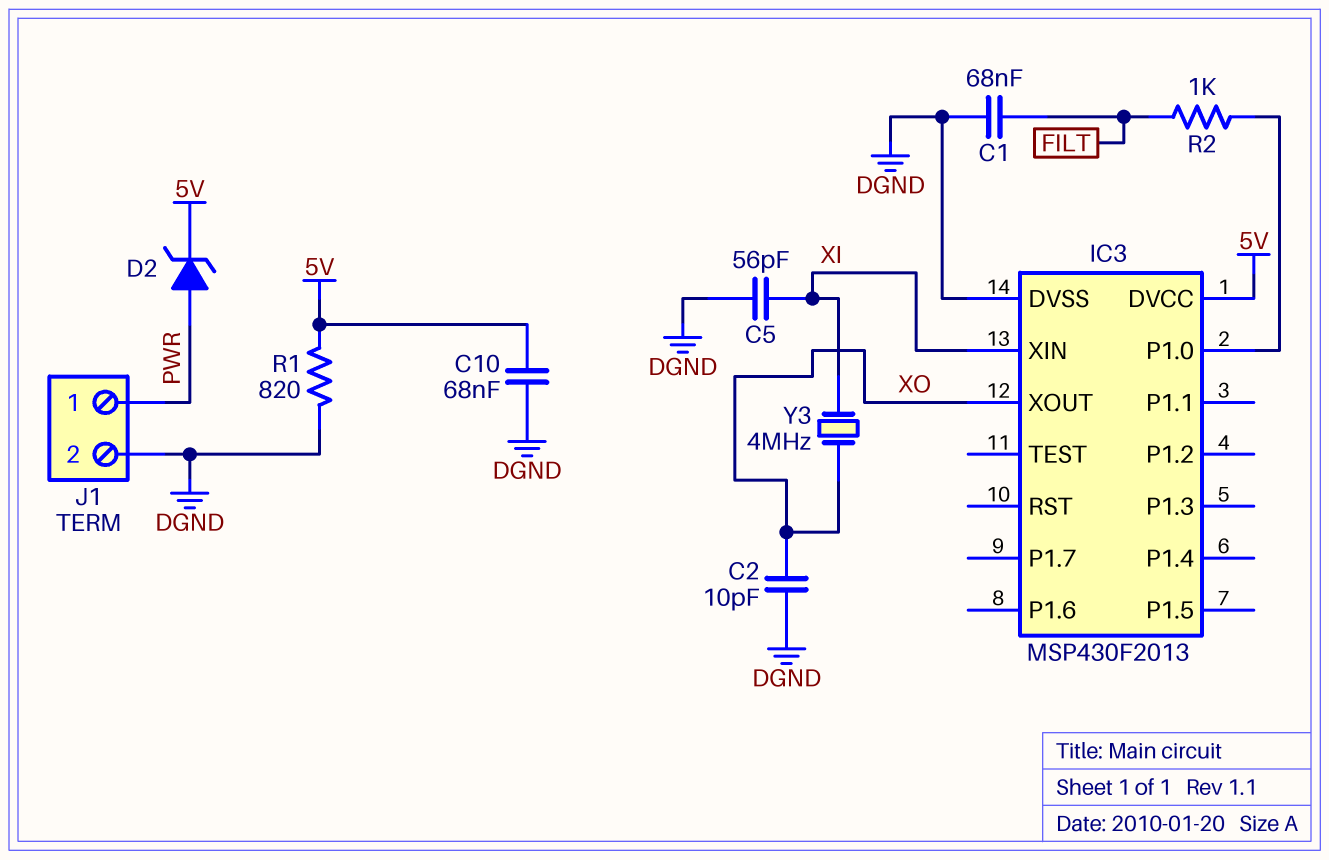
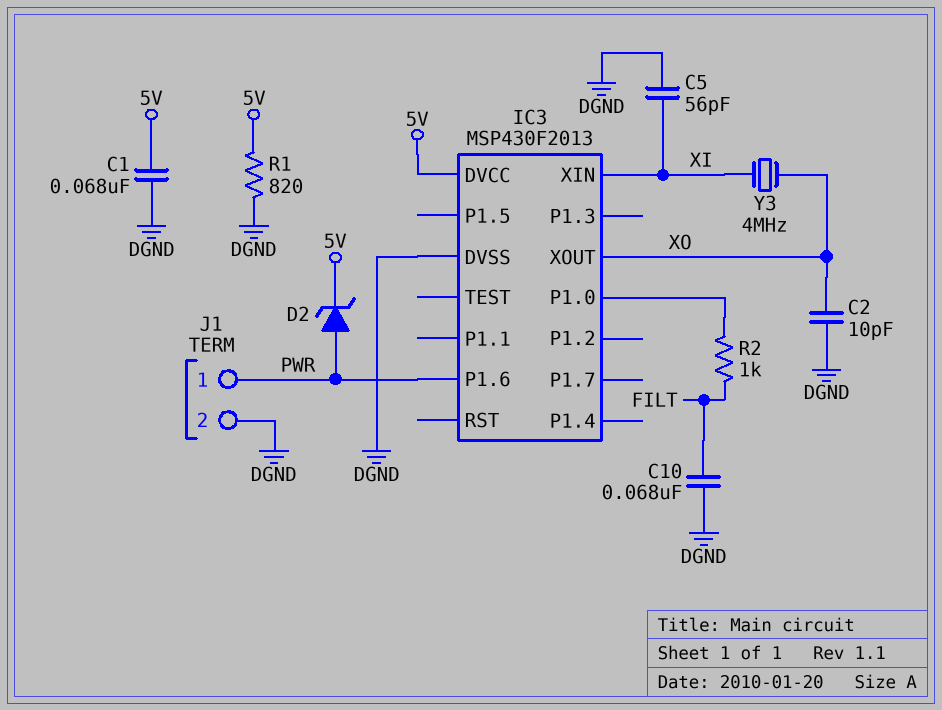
C1: 68nF (DGND, FILT) -> 68nF (5V, DGND)
C10: 68nF (5V, DGND) -> 68nF (DGND, FILT)
IC3 pin P1.6: none -> PWR

